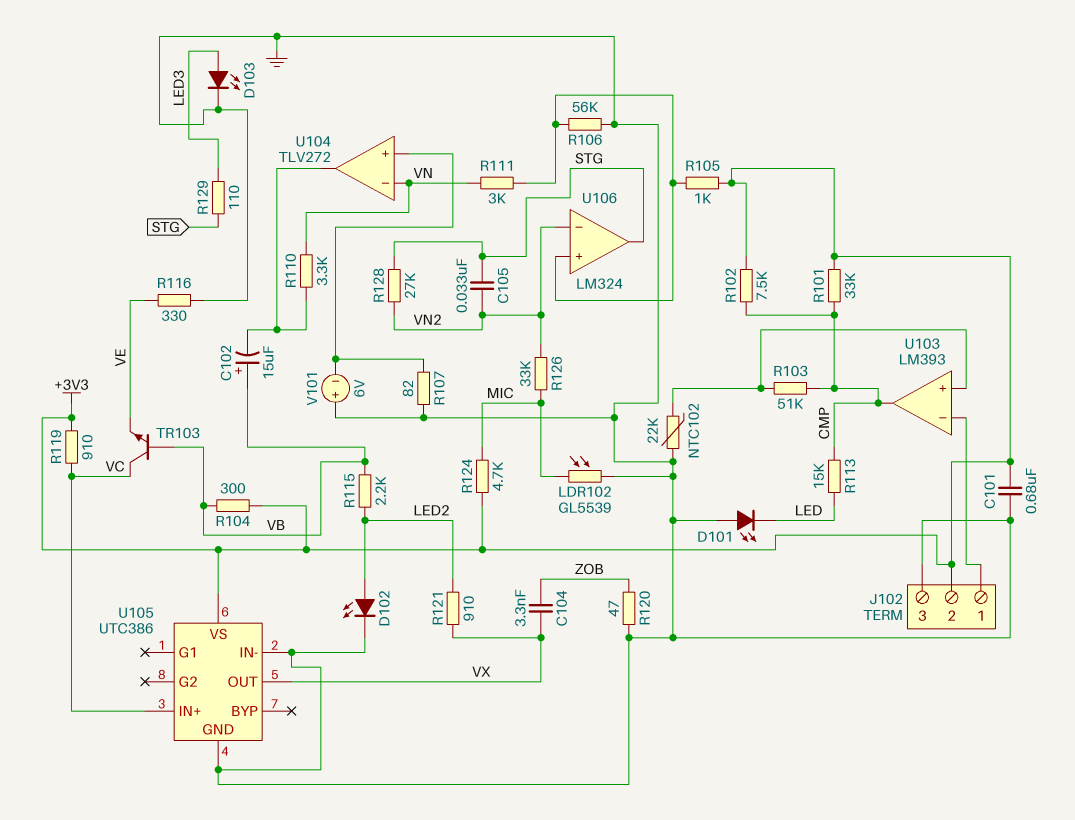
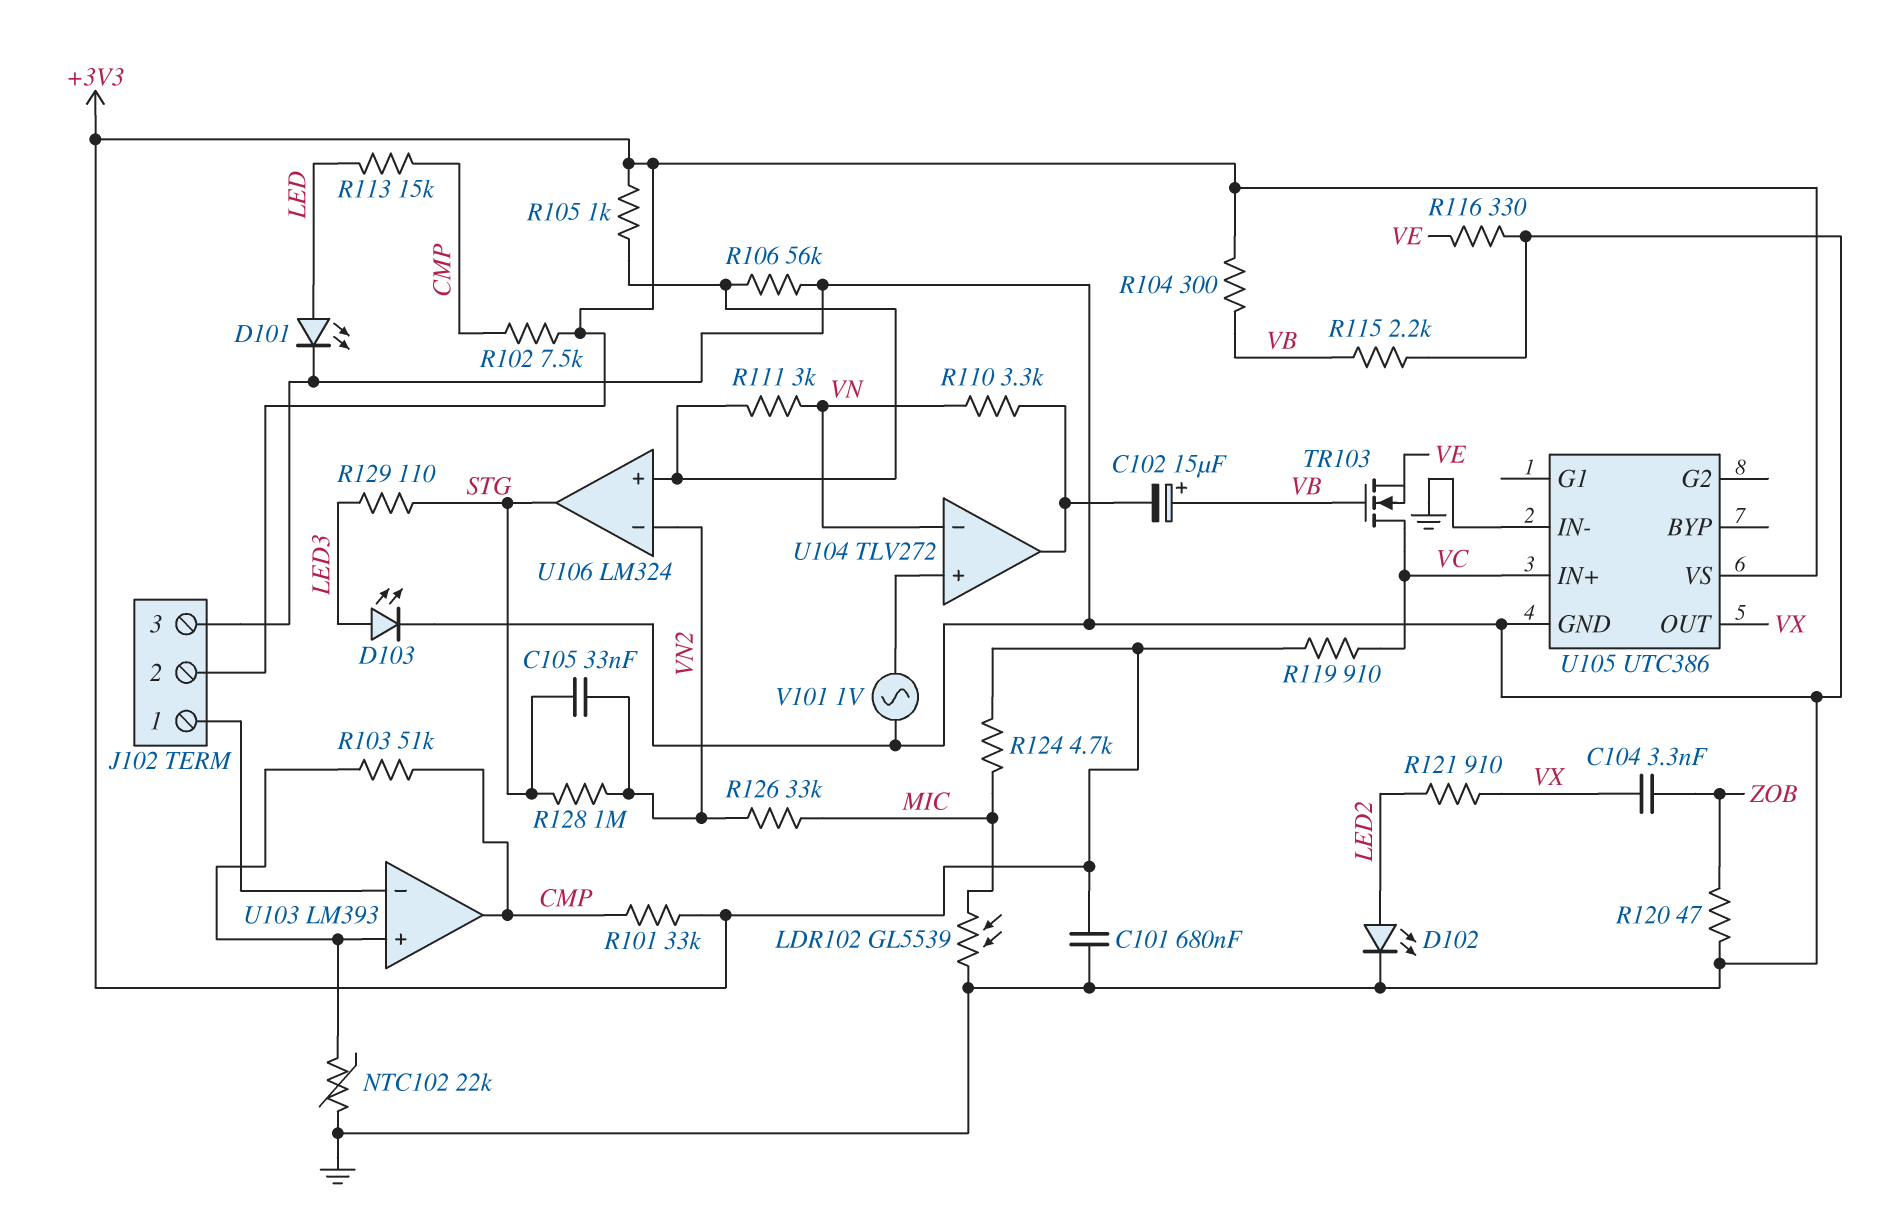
D101: LED (A GND, K LED) -> LED (A LED, K GND)
R107: 82 (GND, U104/in+) -> none
R115: 2.2k (LED2, VB) -> 2.2k (GND, VB)
R128: 27k (STG, VN2) -> 1M (STG, VN2)
TR103: NPN (B VB, C VC, E VE) -> NMOS (G VB, D VC, S VE)
V101: 6V (plus GND, minus U104/in+) -> AC 1V (GND, U104/in+)

